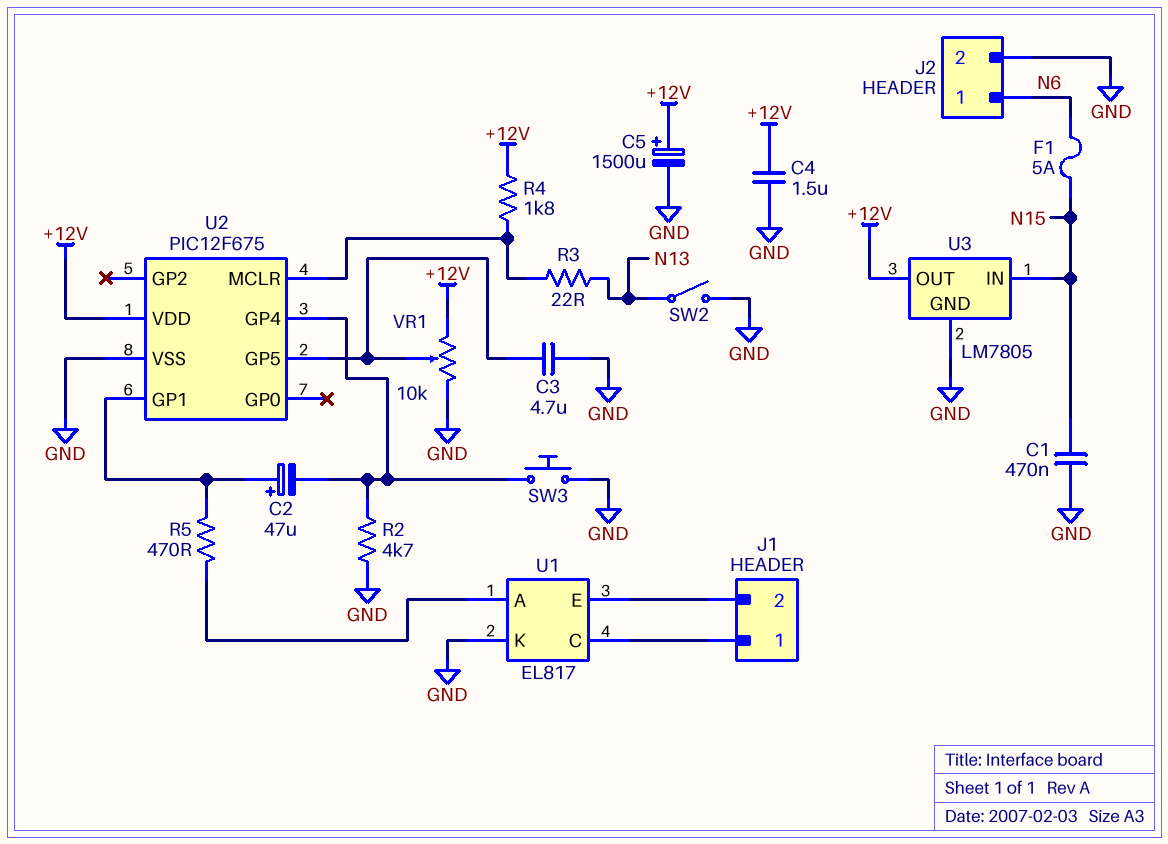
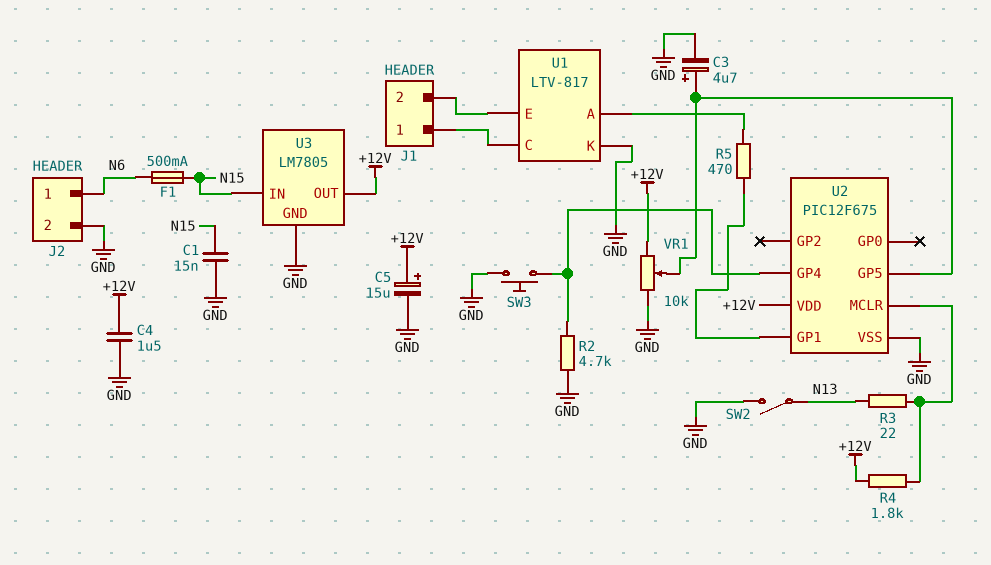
C1: 470nF (GND, N15) -> 15nF (GND, N15)
C2: 47uF (plus U2/GP1, minus U2/GP4) -> none
C3: 4.7uF (GND, U2/GP5) -> 4.7uF (plus U2/GP5, minus GND)
C5: 1500uF (plus +12V, minus GND) -> 15uF (plus +12V, minus GND)
F1: 5A (N6, N15) -> 500mA (N6, N15)
U1: EL817 -> LTV-817

